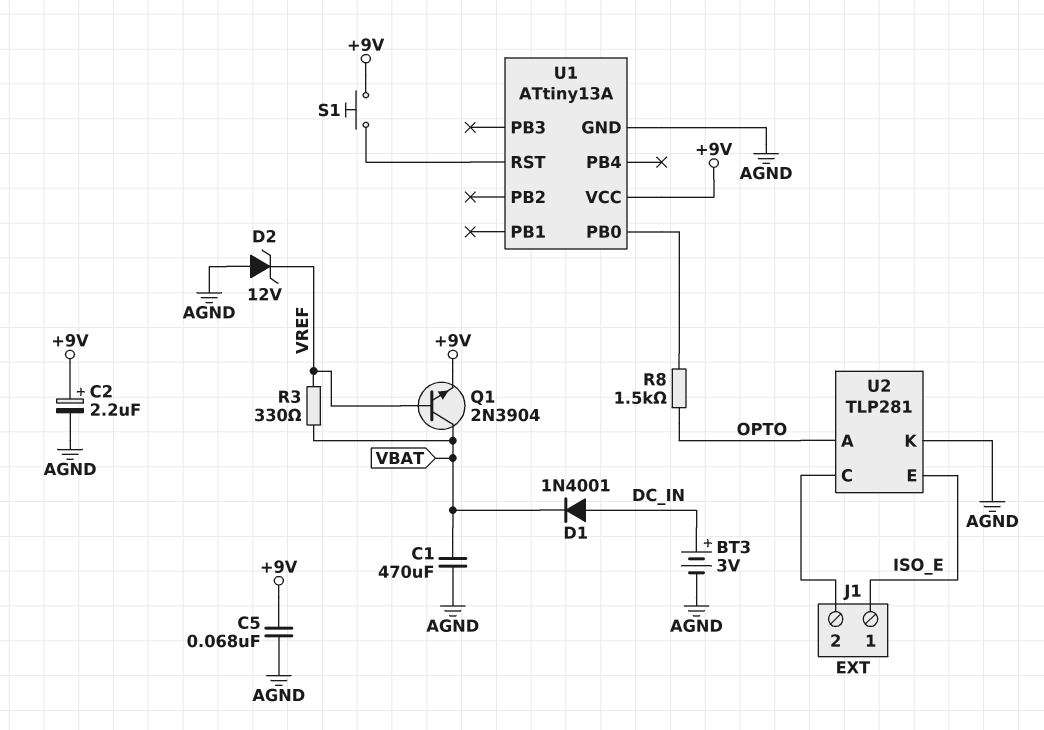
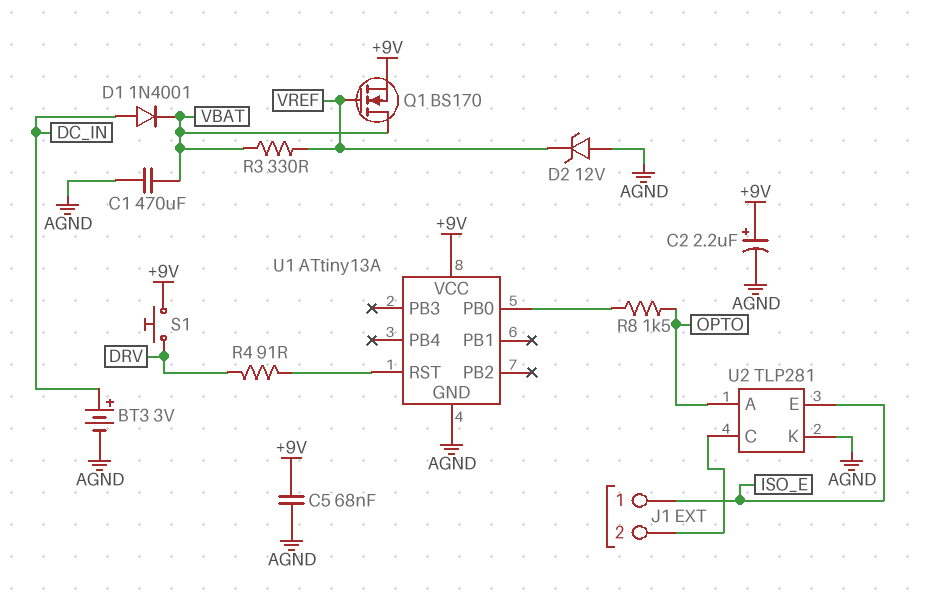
Q1: NPN 2N3904 (B VREF, C VBAT, E +9V) -> NMOS BS170 (G VREF, D VBAT, S +9V)
R4: none -> 91 (DRV, U1/RST)
S1: button (+9V, U1/RST) -> button (+9V, DRV)

